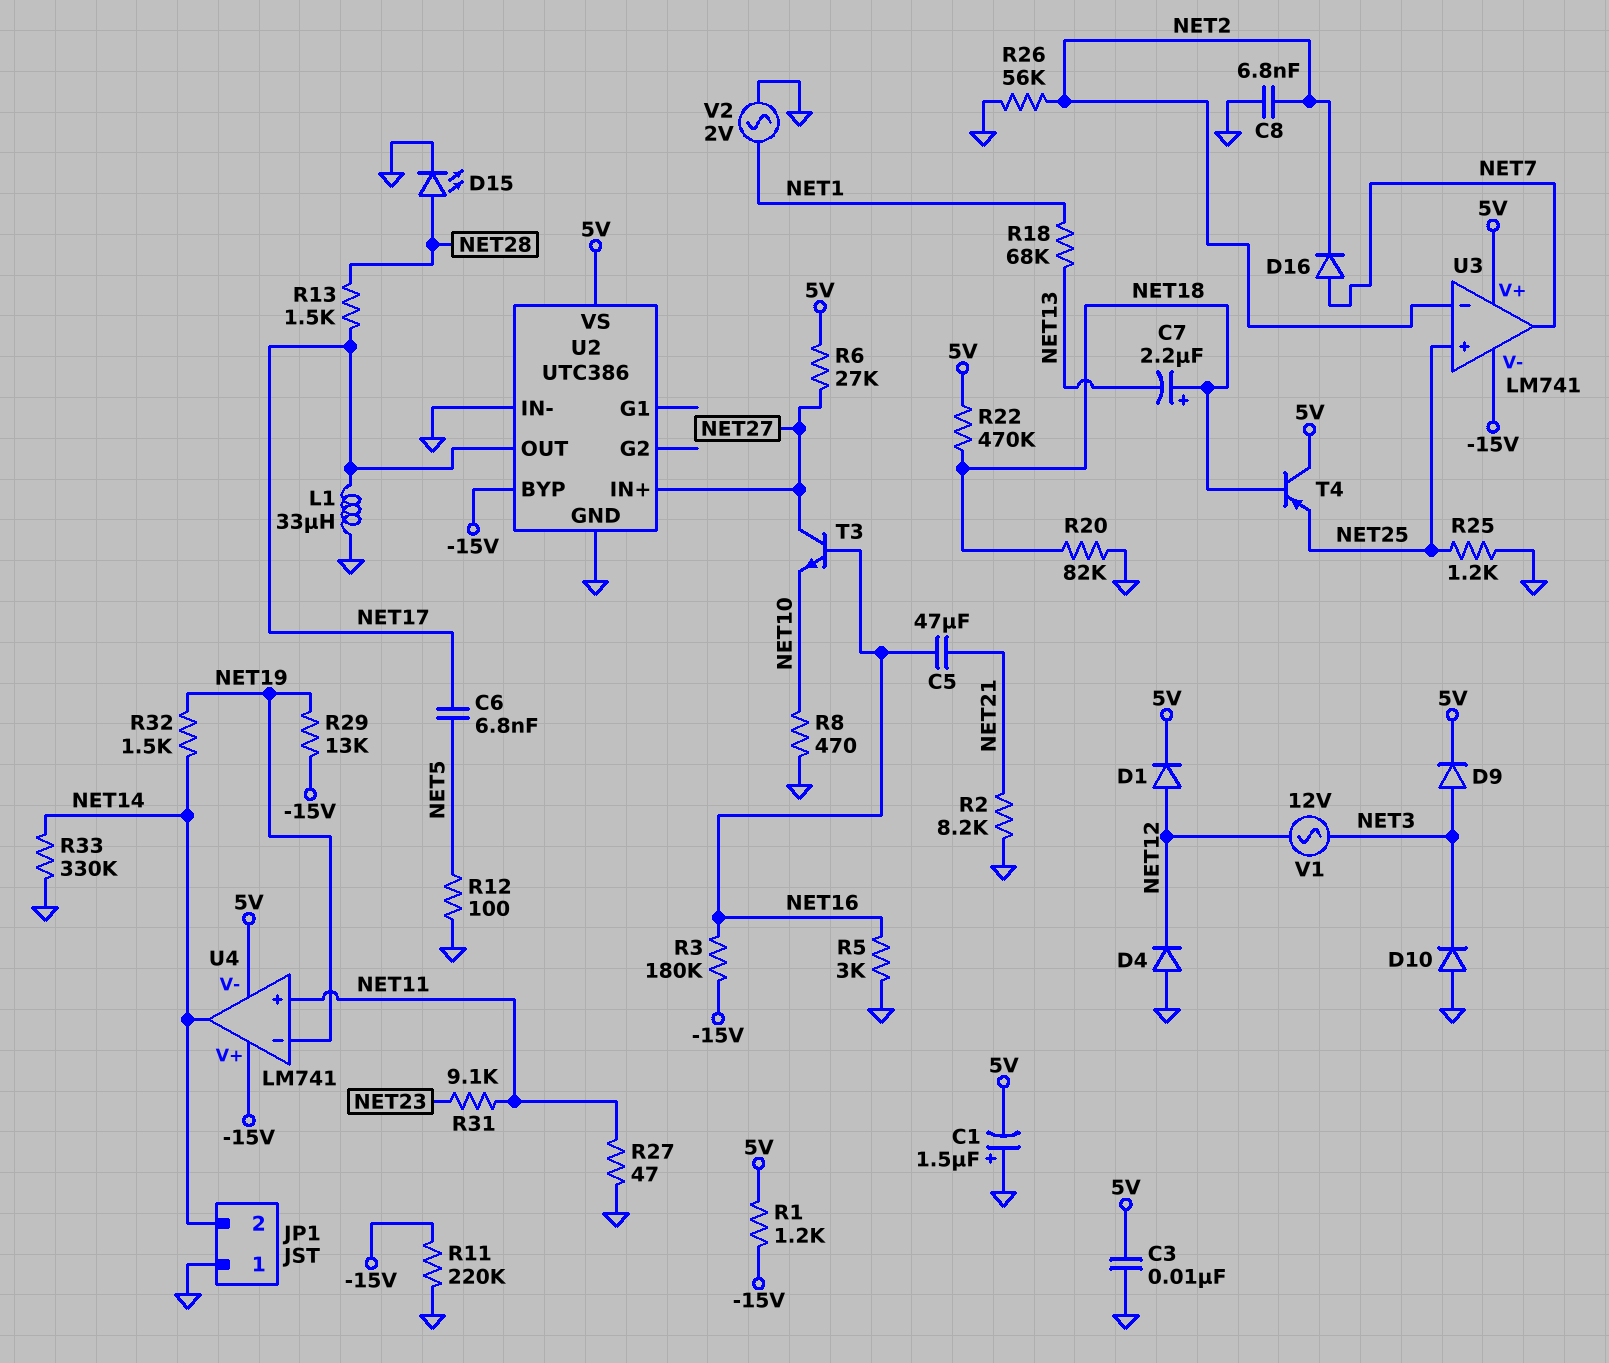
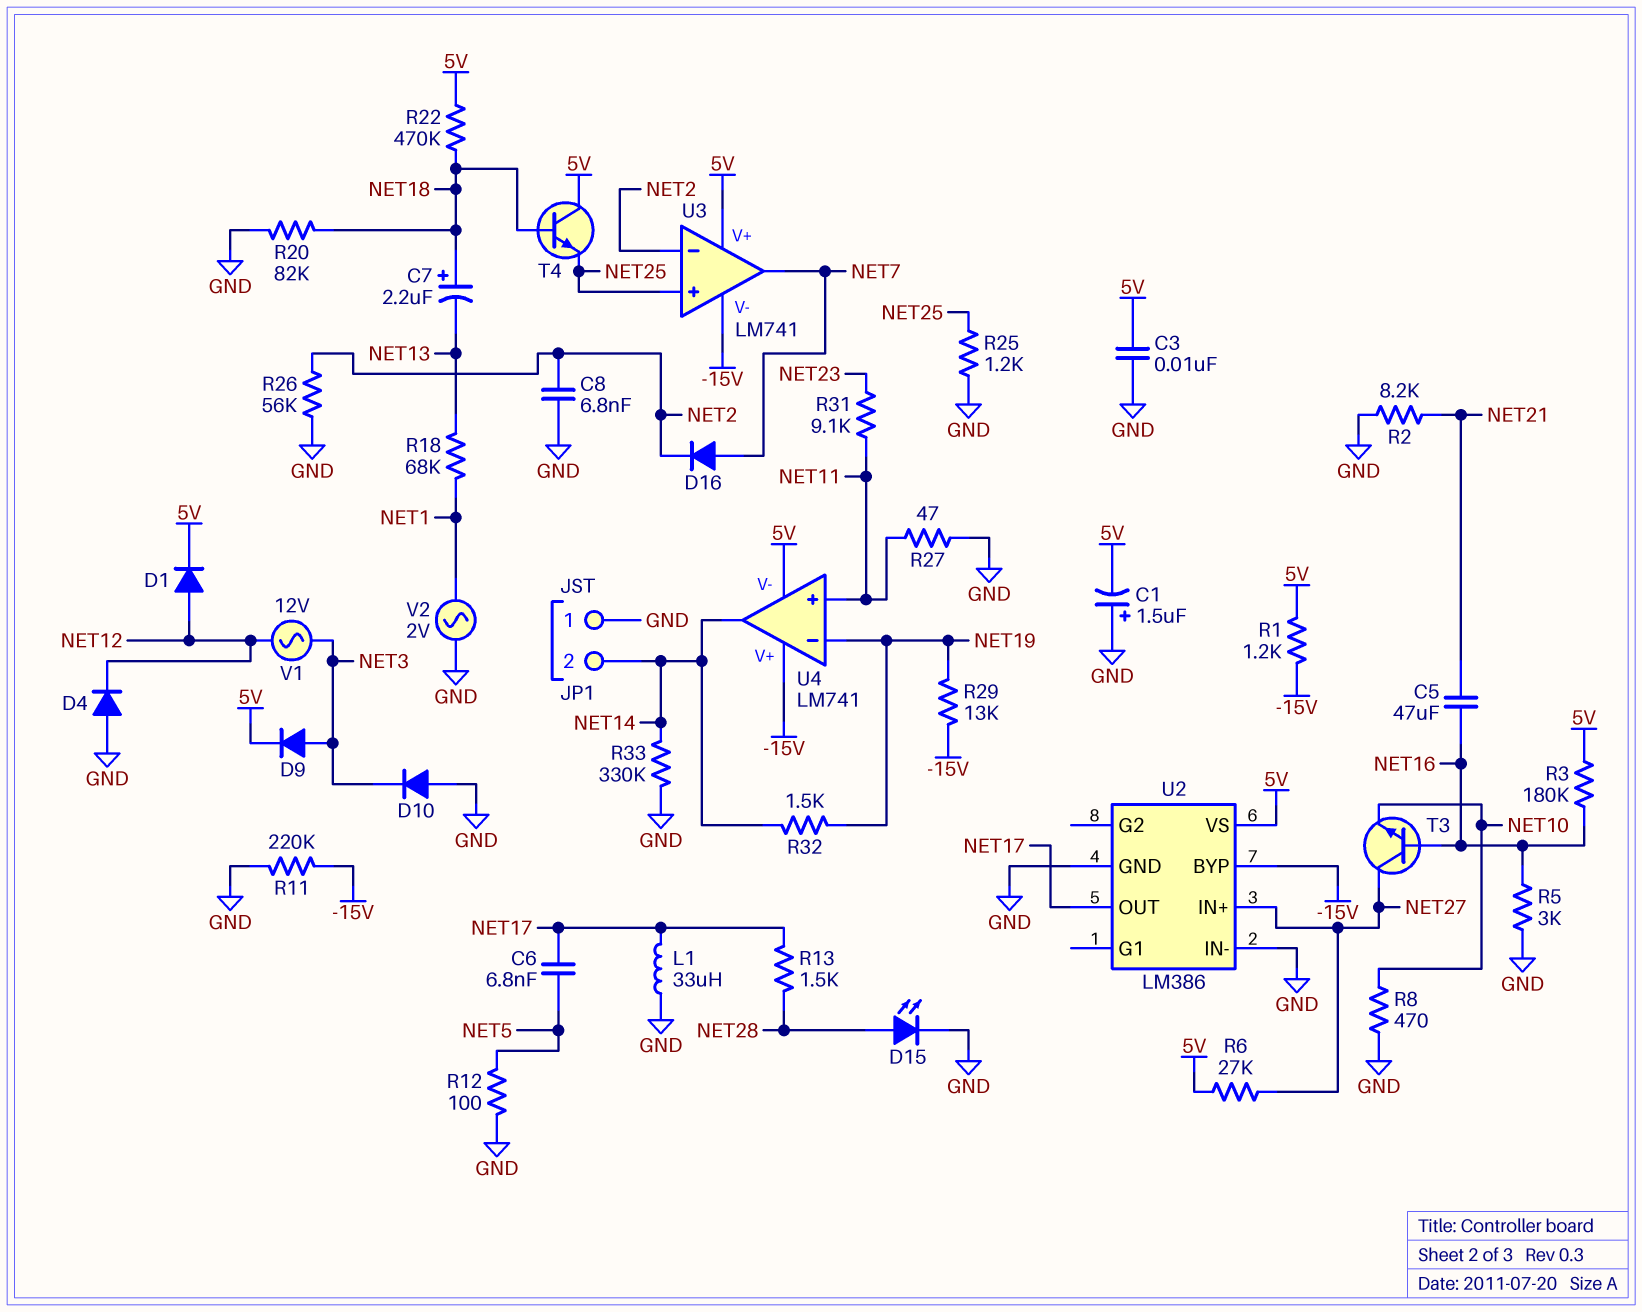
R3: 180k (-15V, NET16) -> 180k (5V, NET16)
T4: PNP (B NET18, C 5V, E NET25) -> NPN (B NET18, C 5V, E NET25)
U2: UTC386 -> LM386

